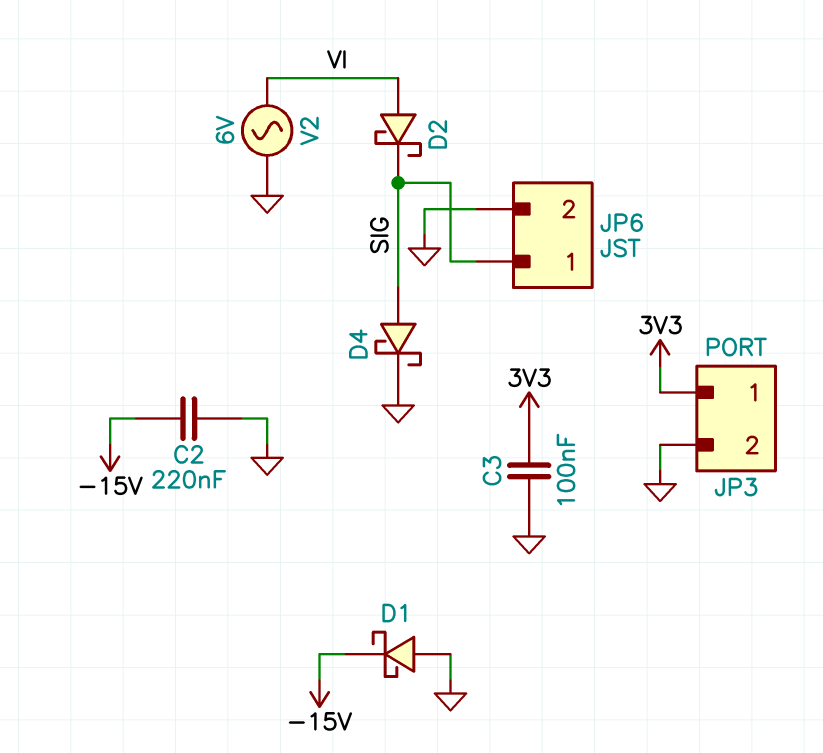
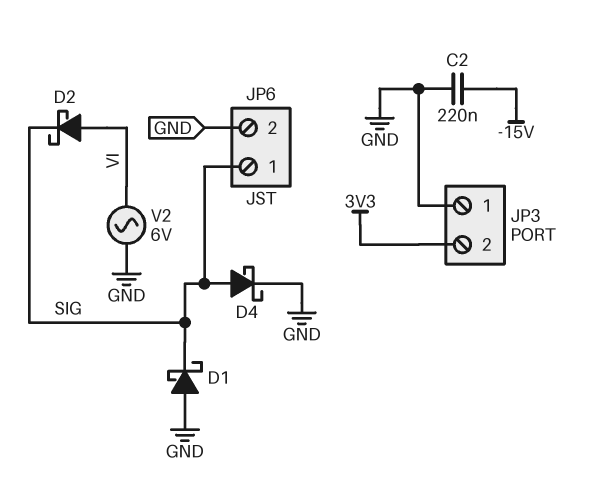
C3: 100nF (3V3, GND) -> none
D1: schottky (A GND, K -15V) -> schottky (A GND, K SIG)
JP3 pin 1: 3V3 -> GND
JP3 pin 2: GND -> 3V3

